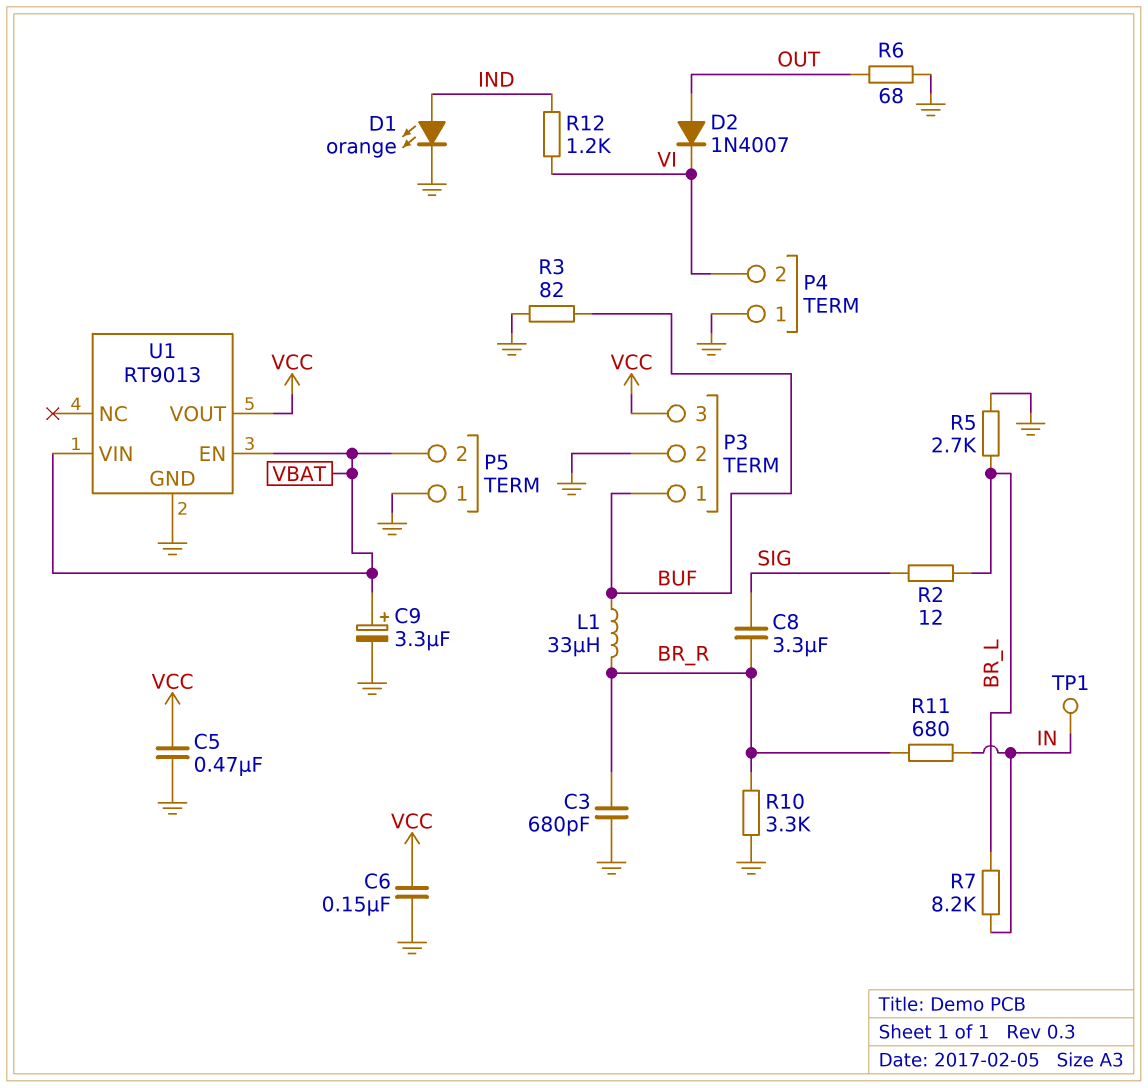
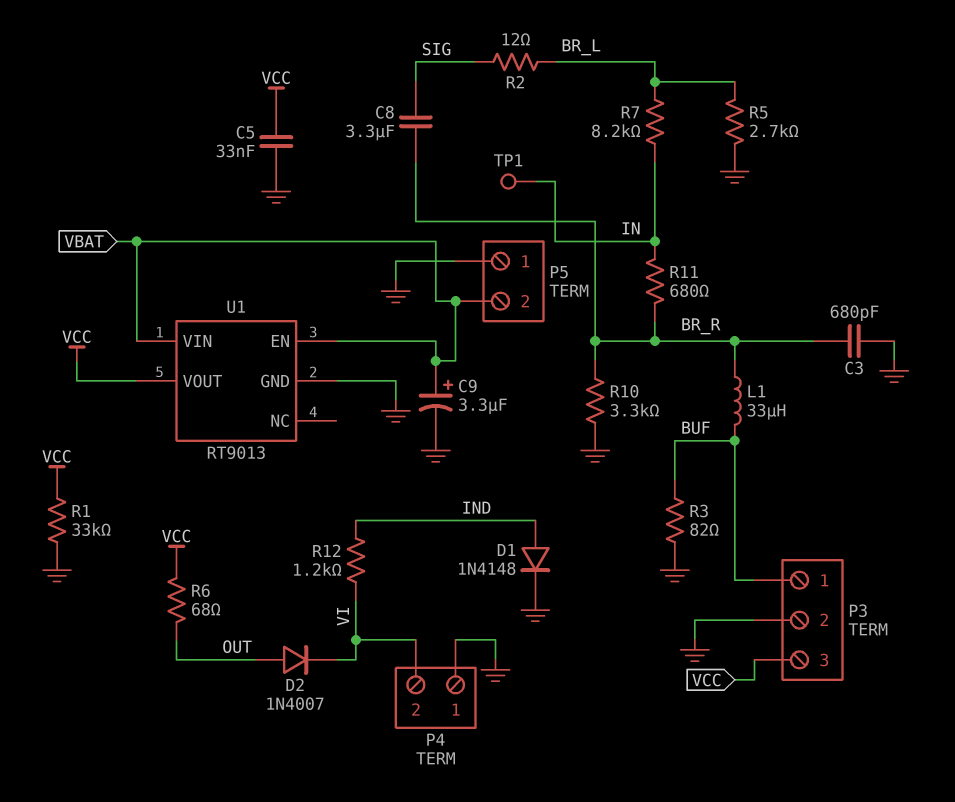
C5: 470nF (GND, VCC) -> 33nF (GND, VCC)
C6: 150nF (GND, VCC) -> none
D1: LED orange (A IND, K GND) -> diode 1N4148 (A IND, K GND)
R1: none -> 33k (GND, VCC)
R6: 68 (GND, OUT) -> 68 (OUT, VCC)

